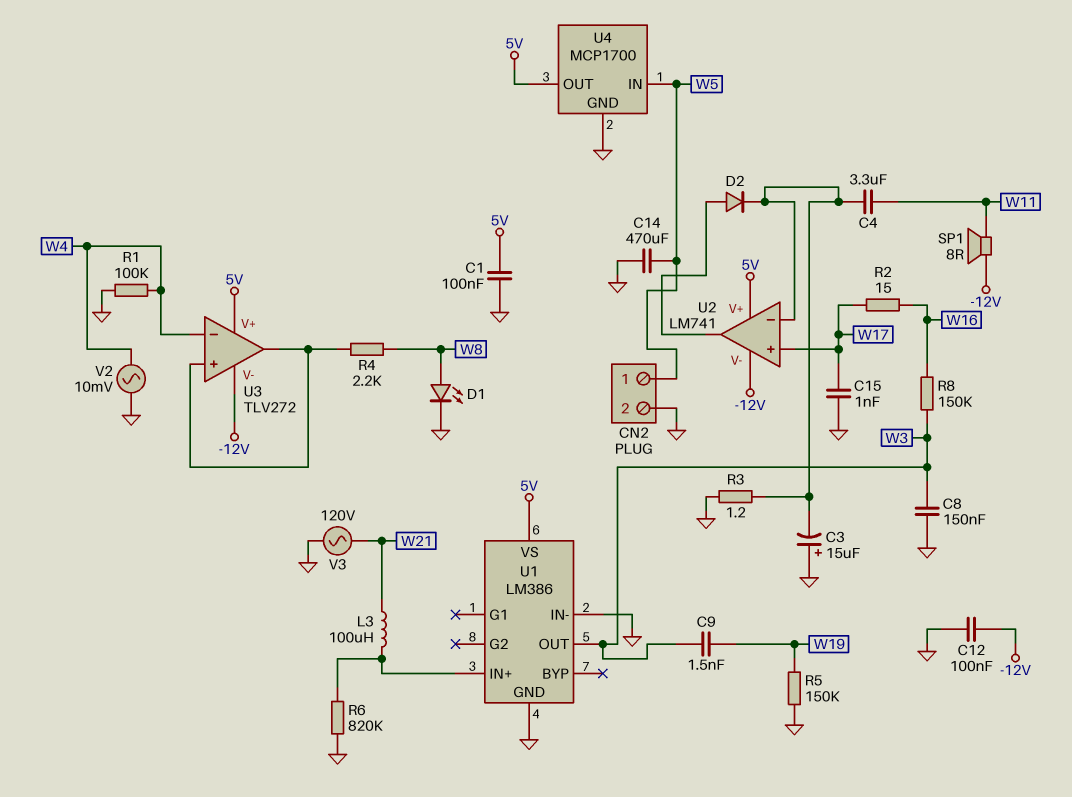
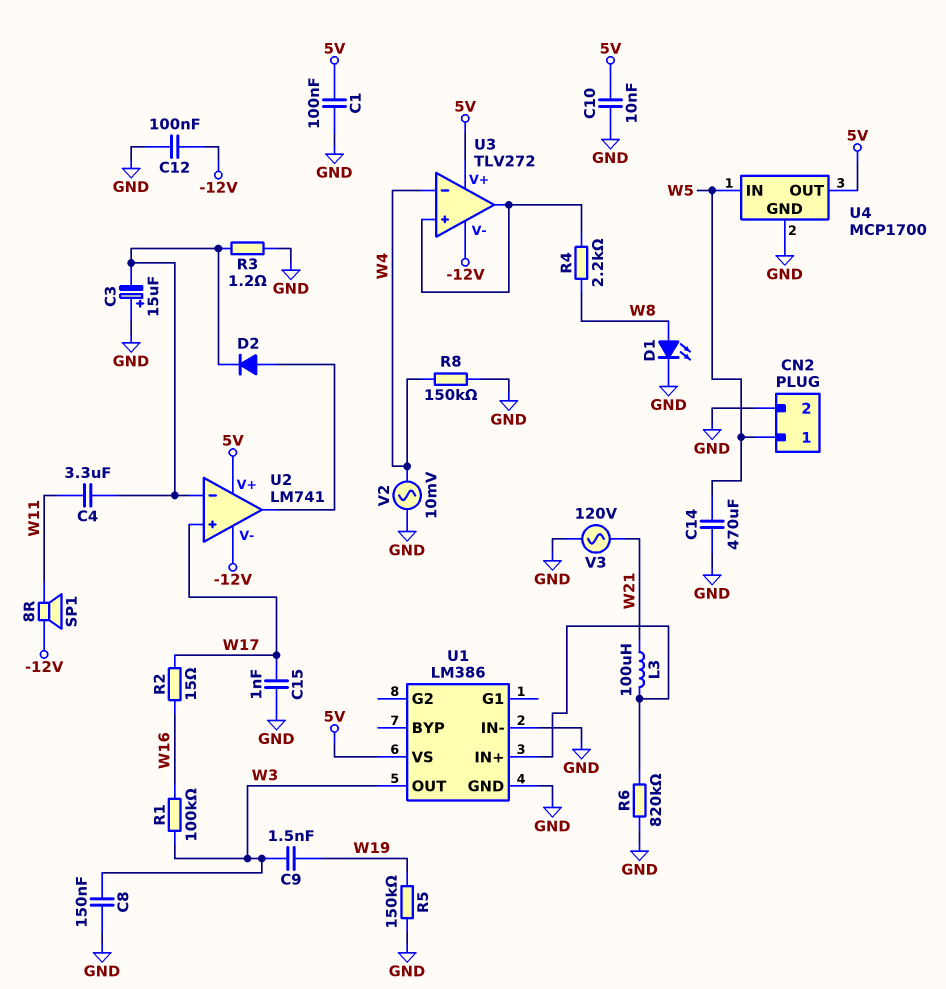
C10: none -> 10nF (5V, GND)
R1: 100k (GND, W4) -> 100k (W3, W16)
R8: 150k (W3, W16) -> 150k (GND, W4)

